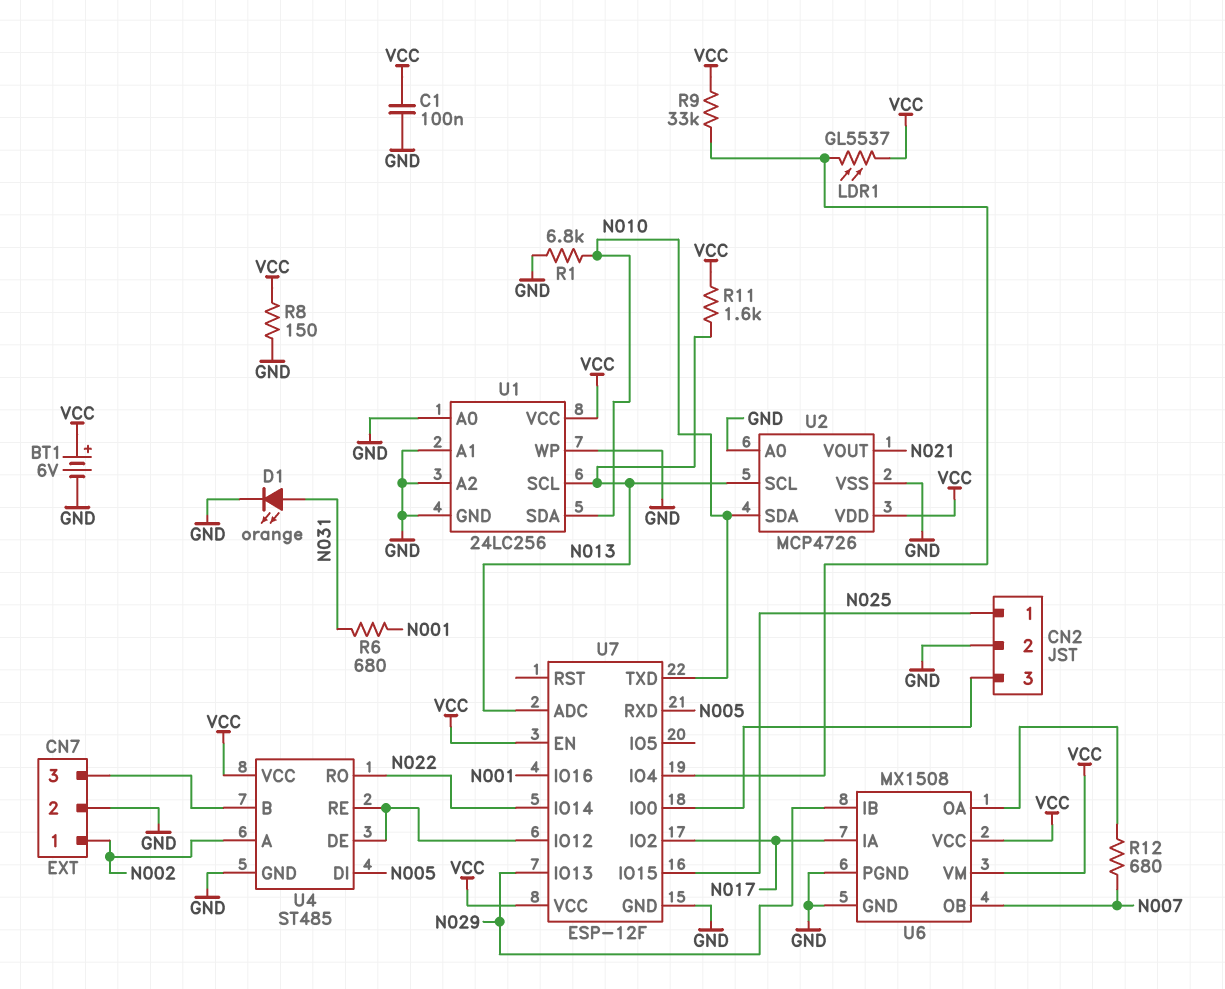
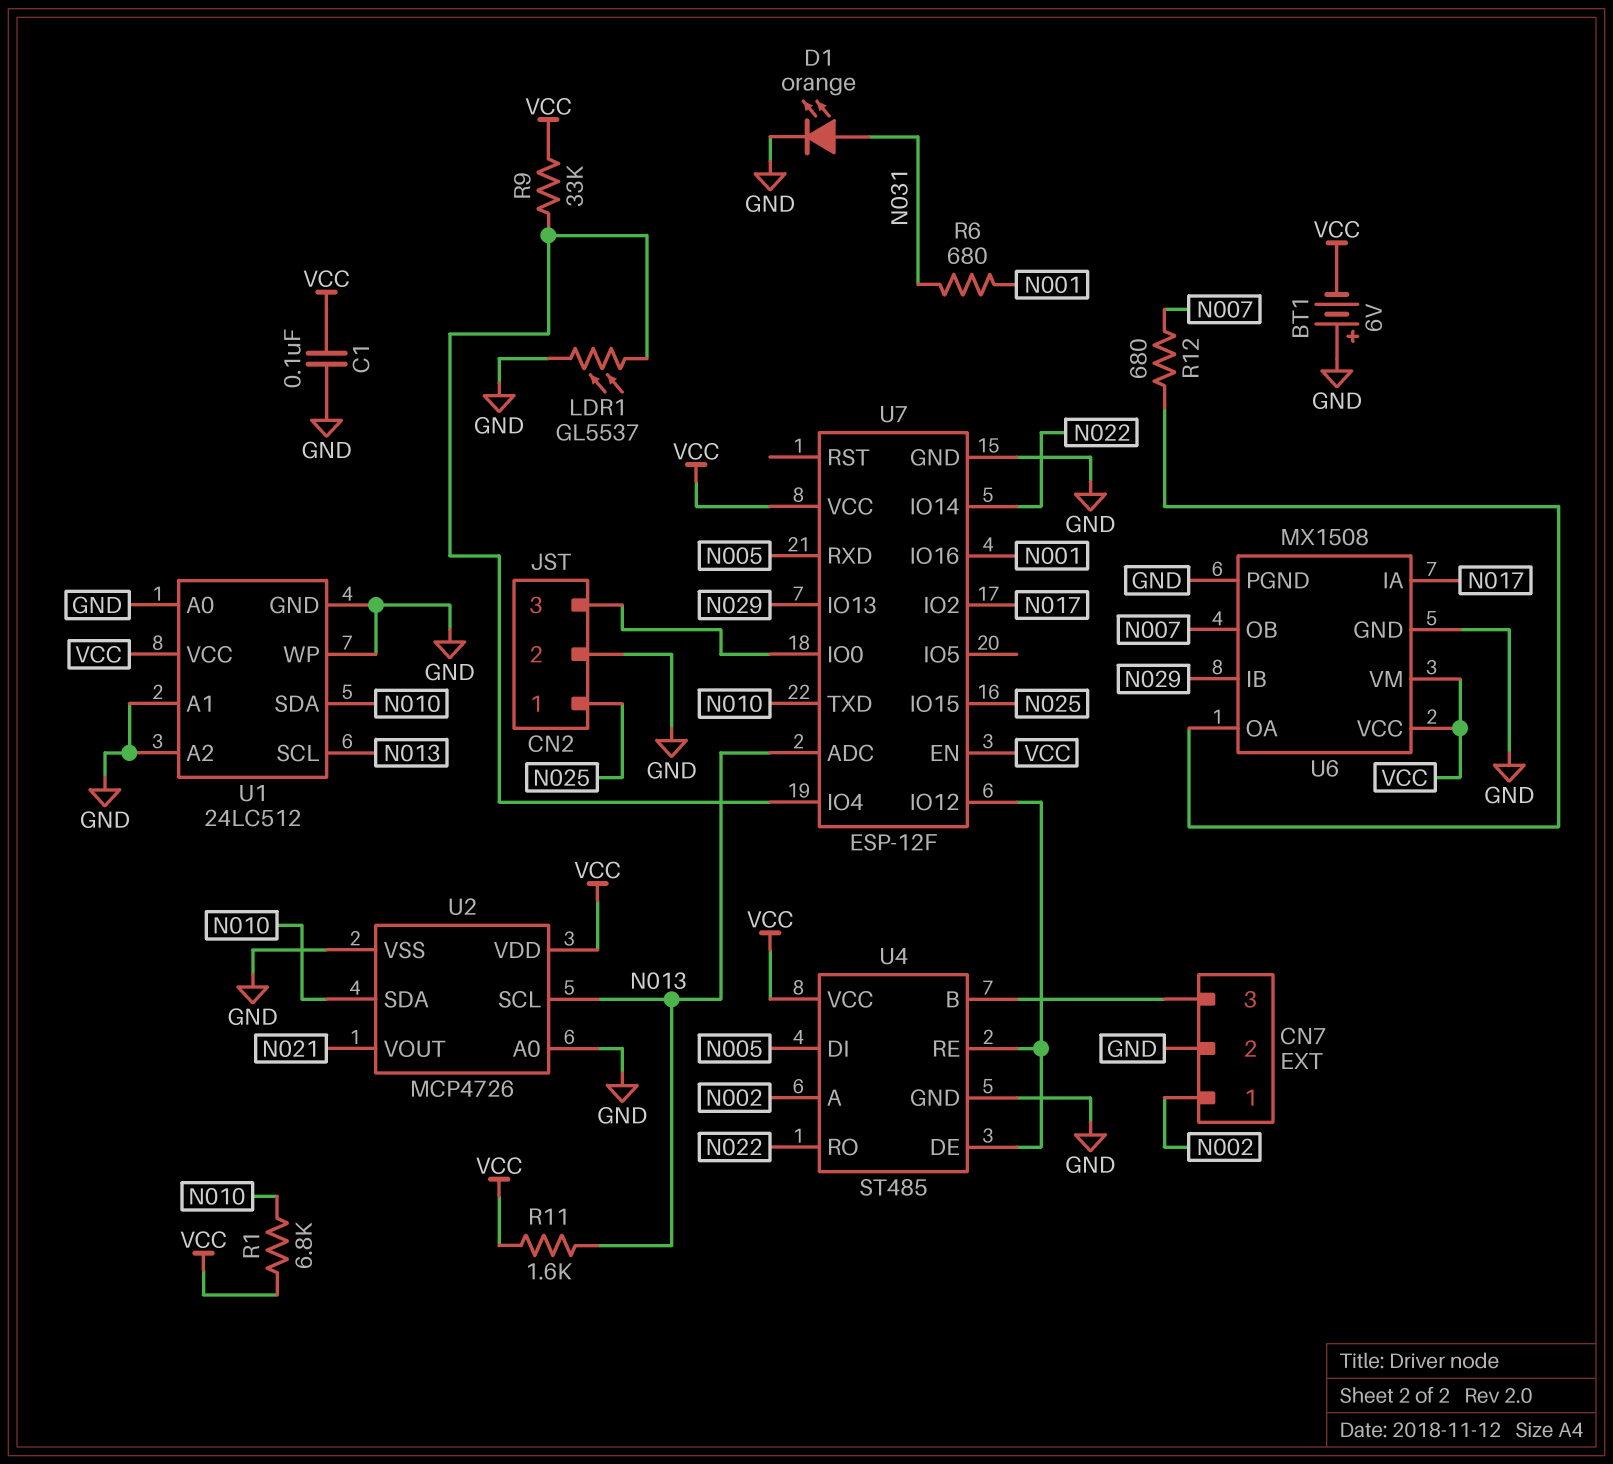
BT1: 6V (plus VCC, minus GND) -> 6V (plus GND, minus VCC)
LDR1: GL5537 (U7/IO4, VCC) -> GL5537 (GND, U7/IO4)
R1: 6.8k (GND, N010) -> 6.8k (N010, VCC)
R8: 150 (GND, VCC) -> none
U1: 24LC256 -> 24LC512

